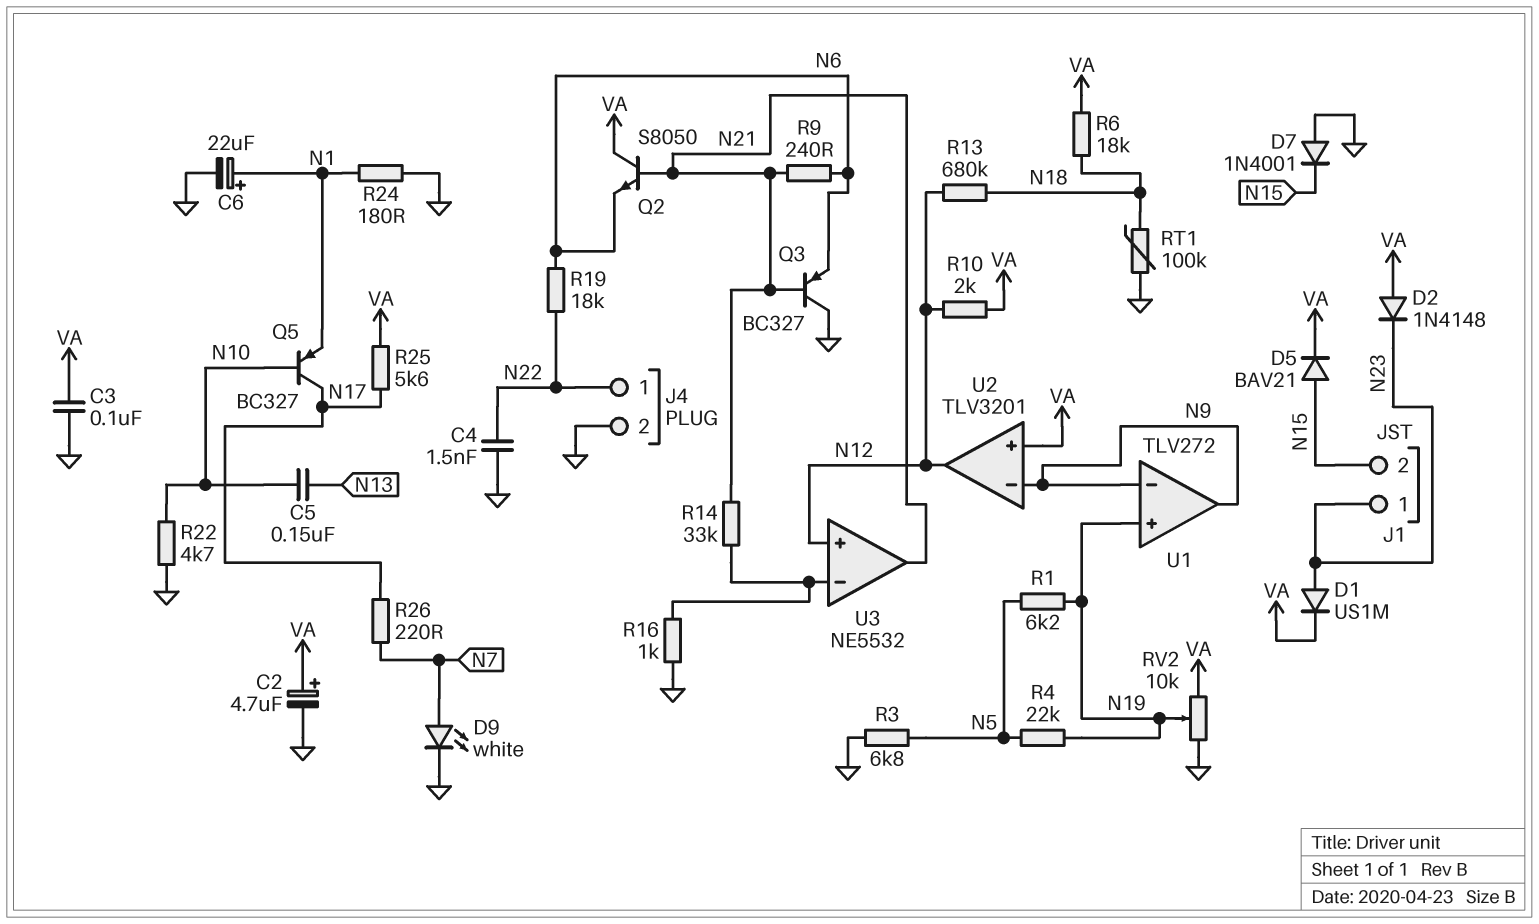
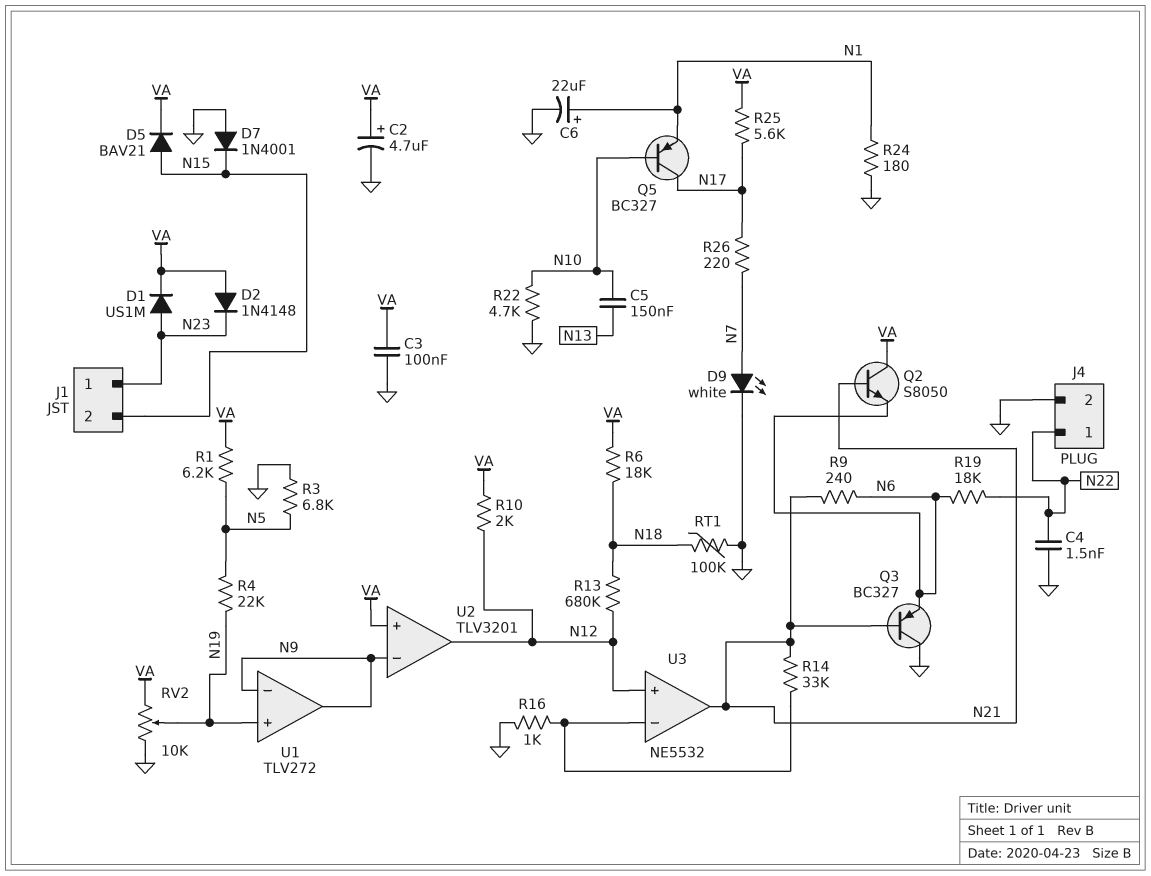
R1: 6.2k (N5, N19) -> 6.2k (N5, VA)

